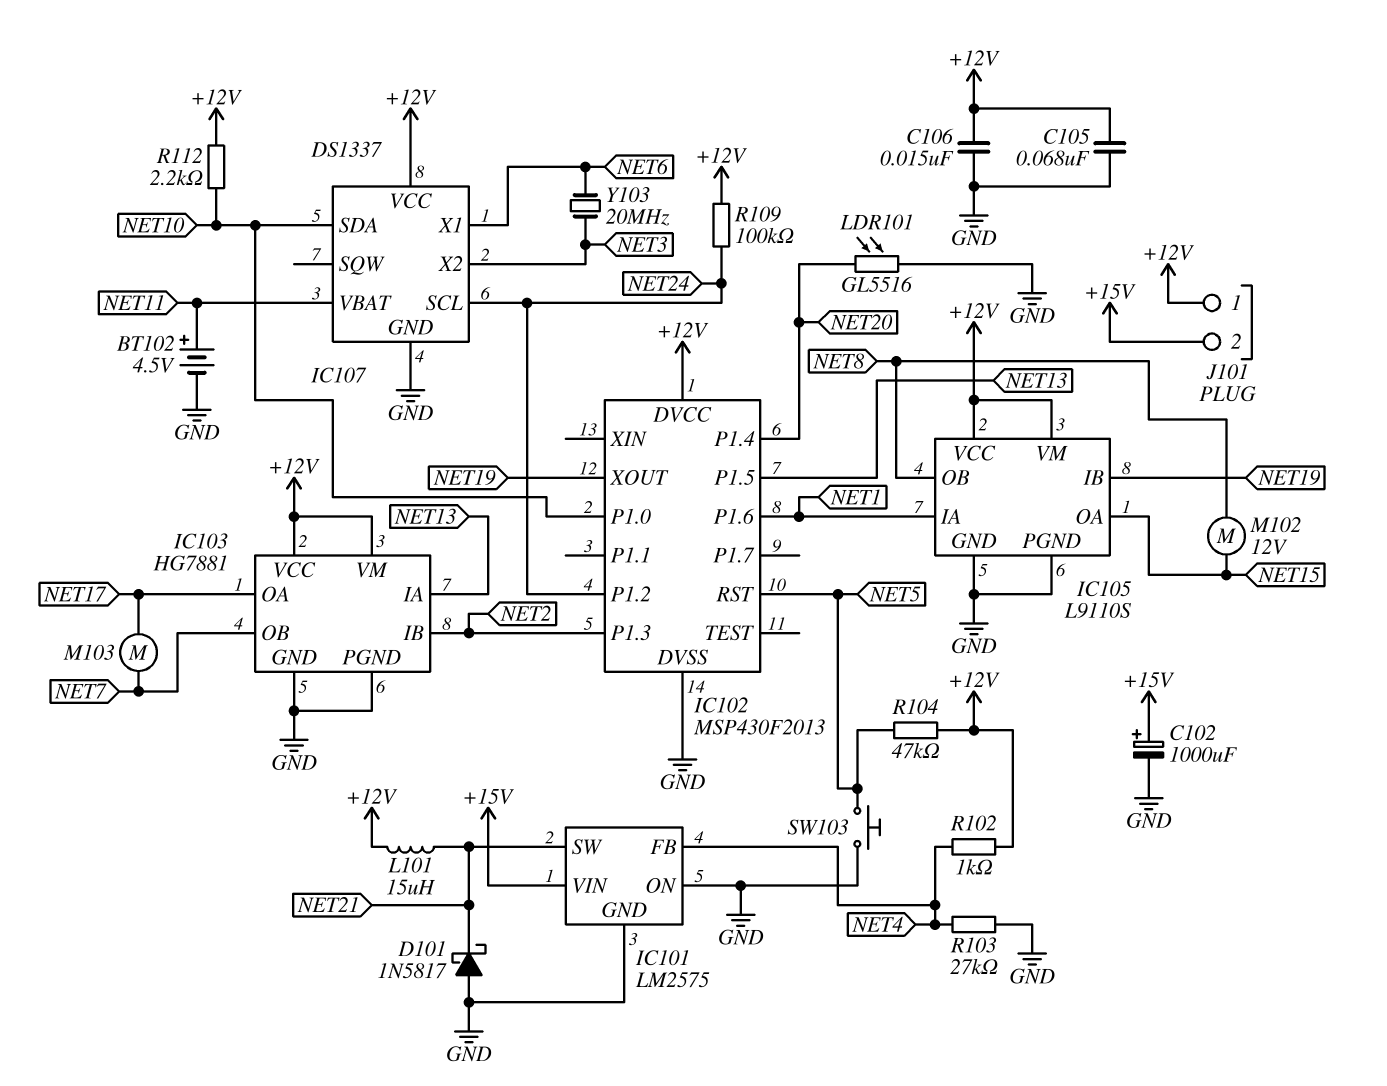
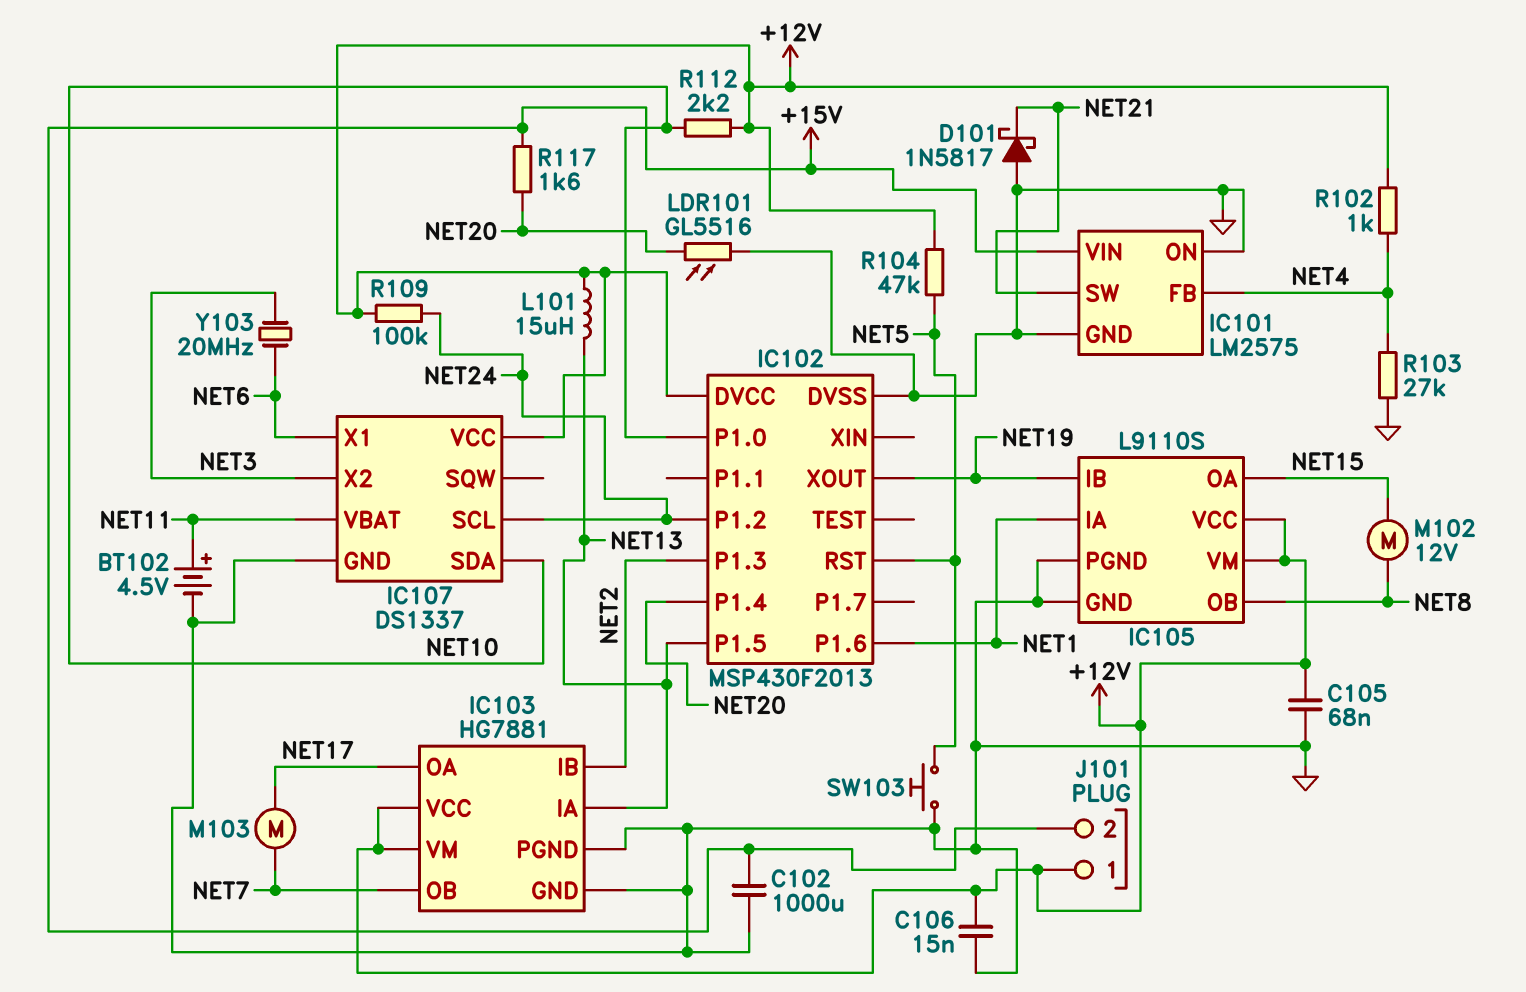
C102: 1000uF (plus +15V, minus GND) -> 1000uF (+15V, GND)
L101: 15uH (+12V, NET21) -> 15uH (+12V, NET13)
R117: none -> 1.6k (+15V, NET20)

